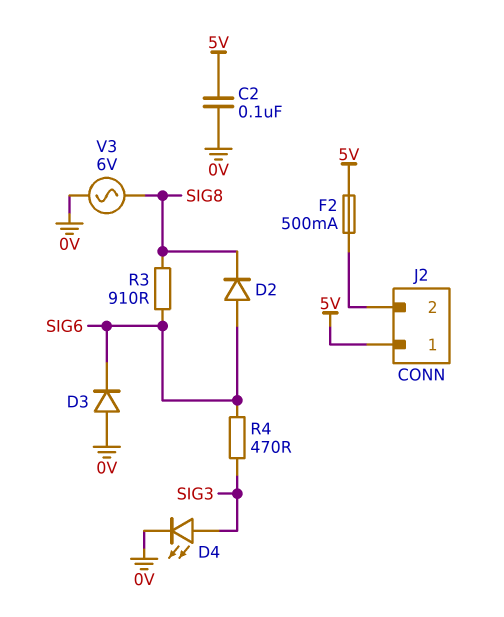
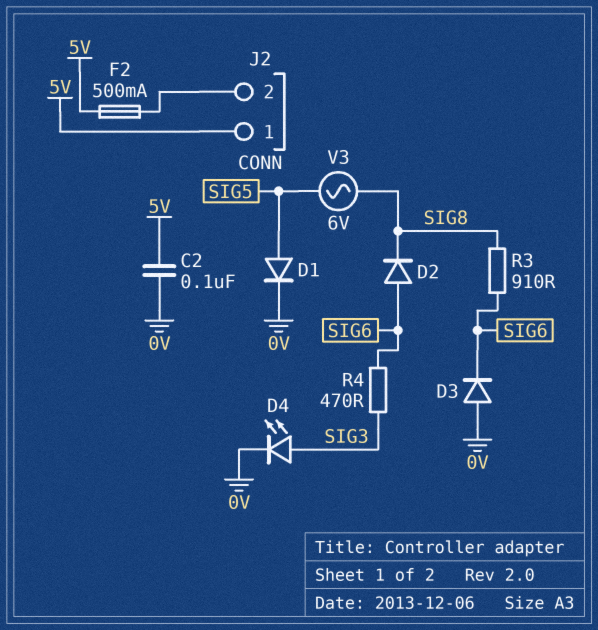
D1: none -> diode (A SIG5, K 0V)
V3: AC 6V (0V, SIG8) -> AC 6V (SIG5, SIG8)

